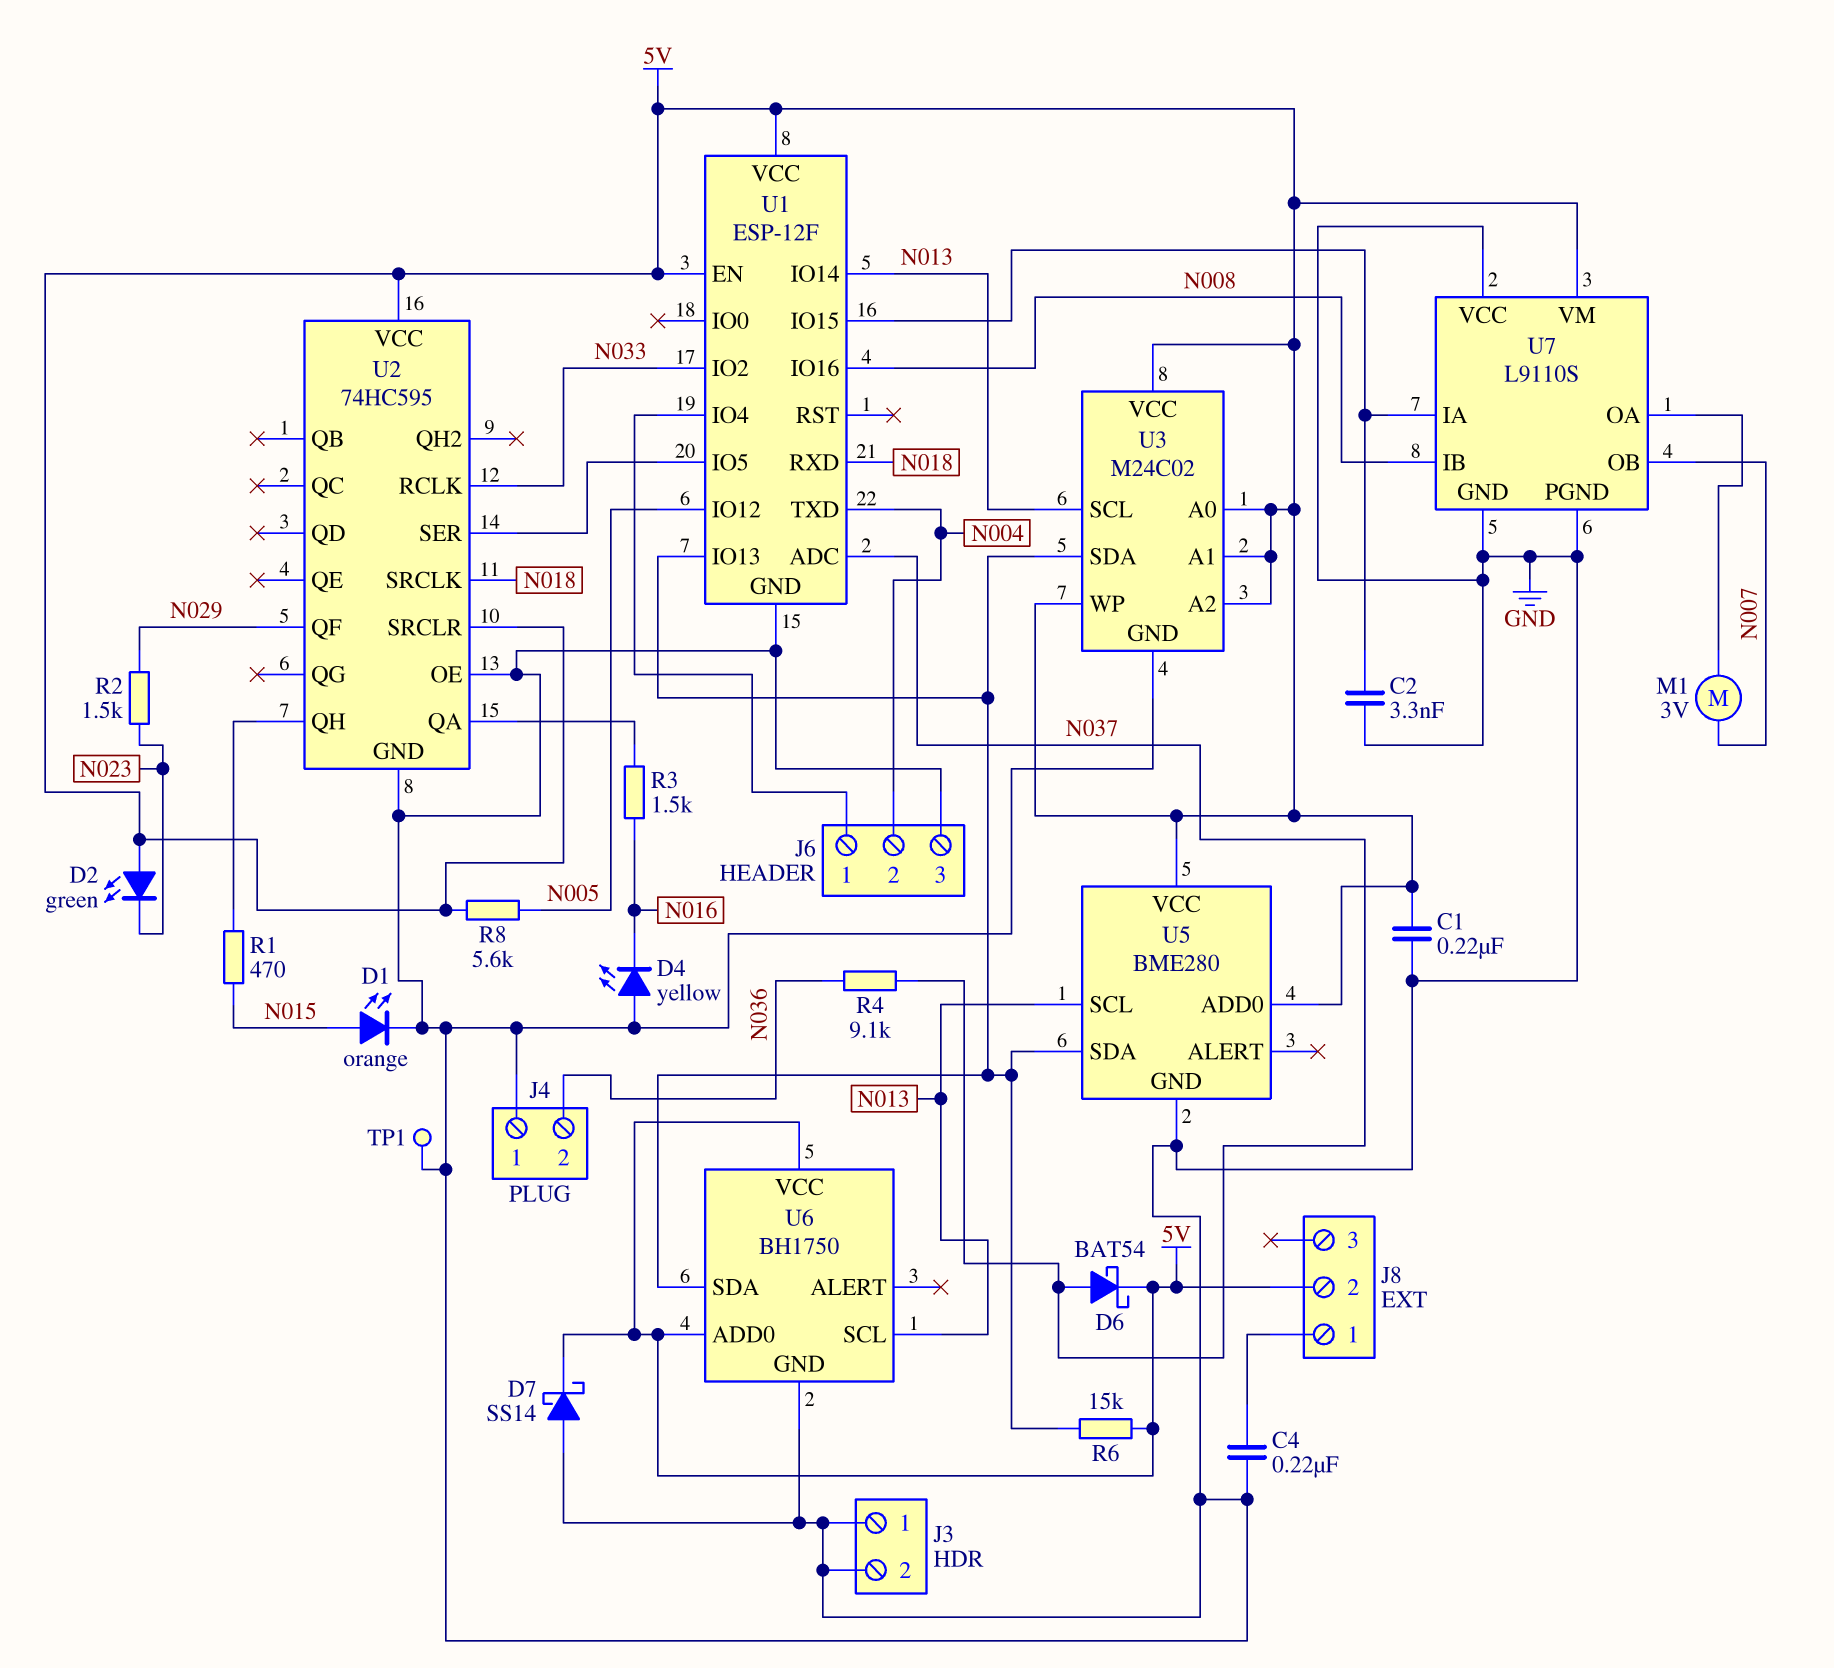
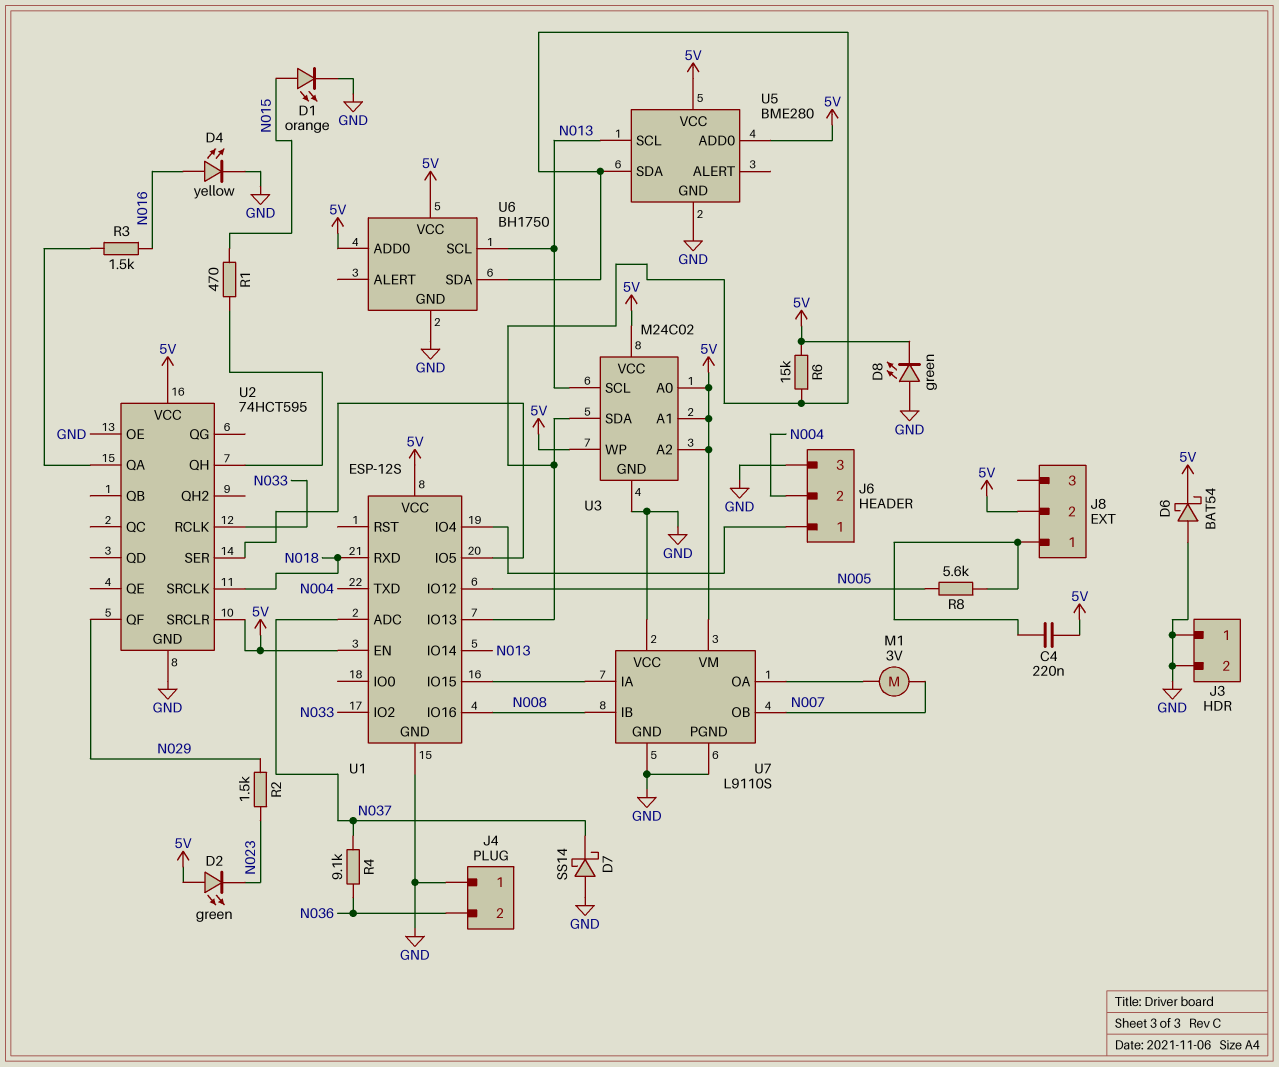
C1: 220nF (5V, GND) -> none
C2: 3.3nF (GND, U1/IO15) -> none
C4: 220nF (GND, J8/1) -> 220nF (5V, J8/1)
D4: LED yellow (A GND, K N016) -> LED yellow (A N016, K GND)
D6: schottky BAT54 (A N037, K 5V) -> schottky BAT54 (A GND, K 5V)
D7: schottky SS14 (A GND, K 5V) -> schottky SS14 (A GND, K N037)
D8: none -> LED green (A GND, K 5V)
R8: 5.6k (5V, N005) -> 5.6k (J8/1, N005)
TP1: test point (GND) -> none
U1: ESP-12F -> ESP-12S
U2: 74HC595 -> 74HCT595

